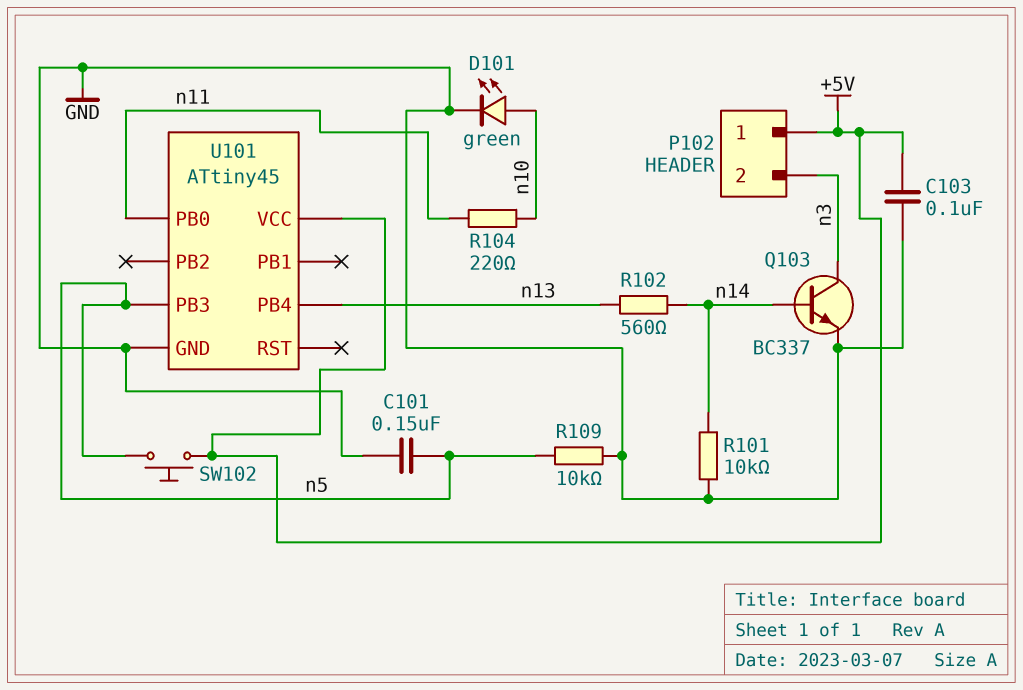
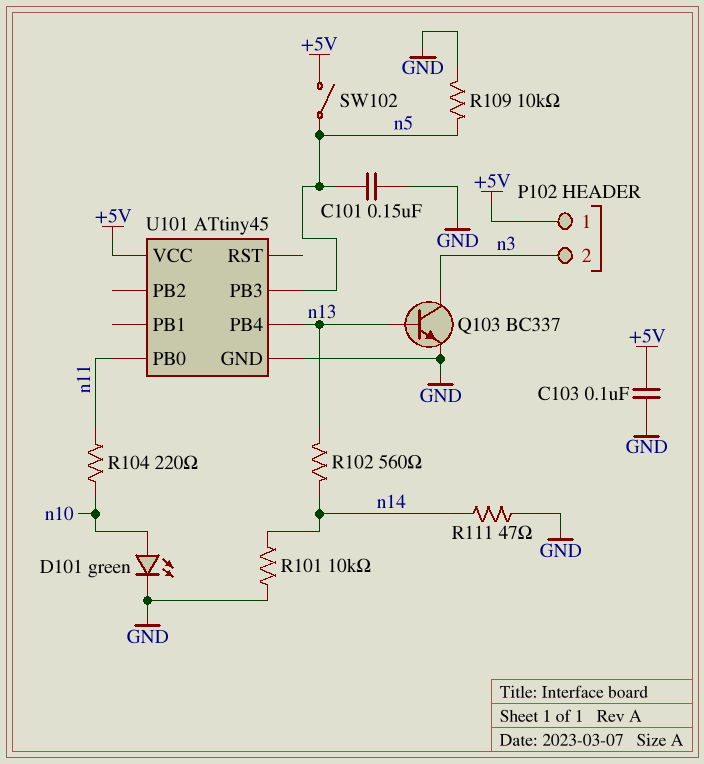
Q103: NPN BC337 (B n14, C n3, E GND) -> NPN BC337 (B n13, C n3, E GND)
R111: none -> 47 (GND, n14)
SW102: button (+5V, n5) -> switch (+5V, n5)

